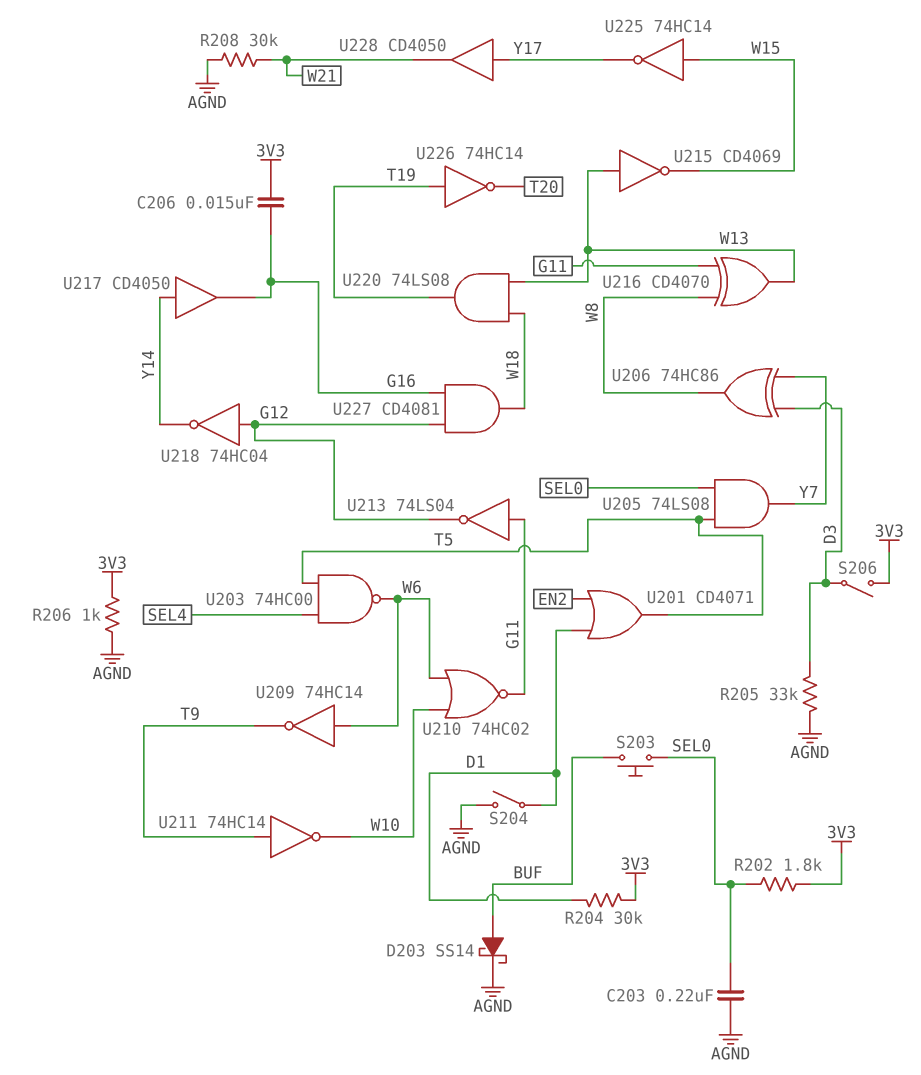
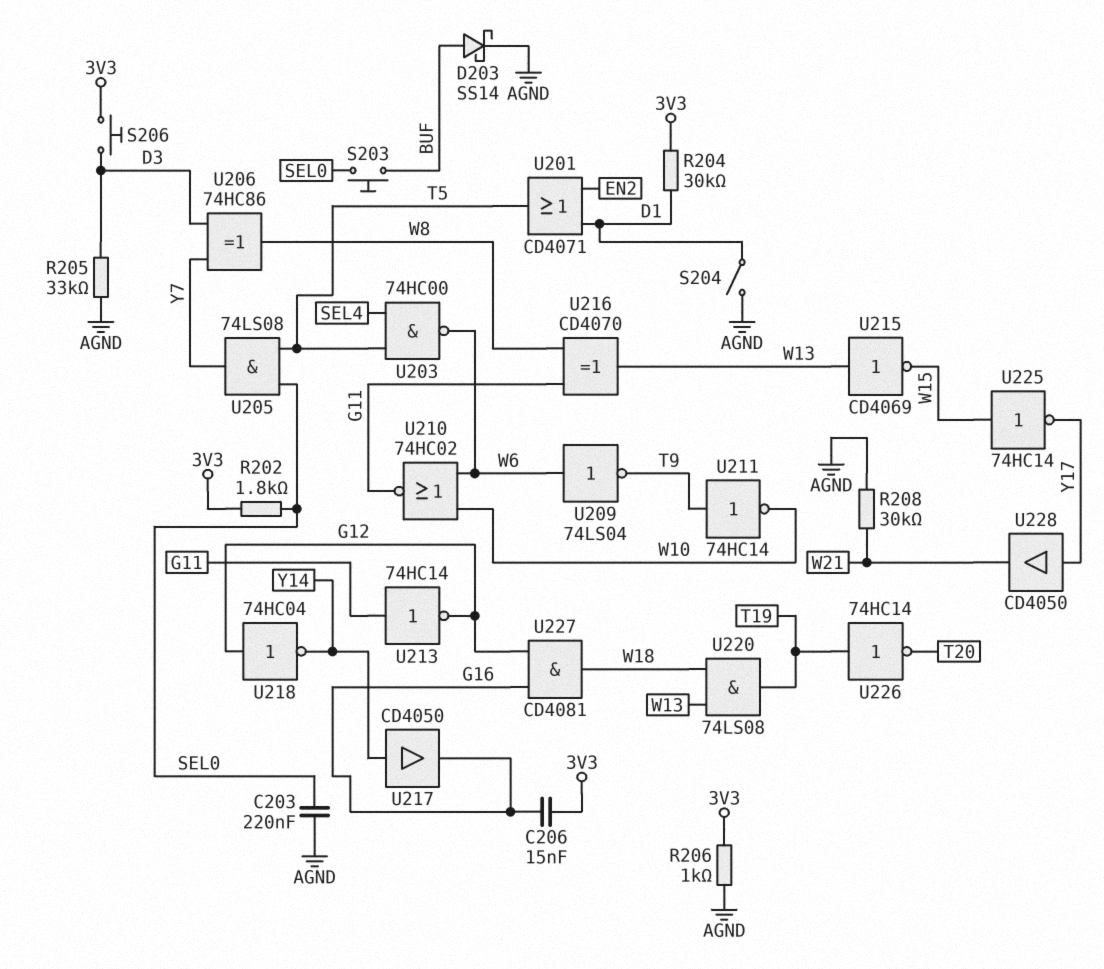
S206: switch (3V3, D3) -> button (3V3, D3)
U209: NOT 74HC14 (in W6, out T9) -> NOT 74LS04 (in W6, out T9)
U213: NOT 74LS04 (in G11, out G12) -> NOT 74HC14 (in G11, out G12)

